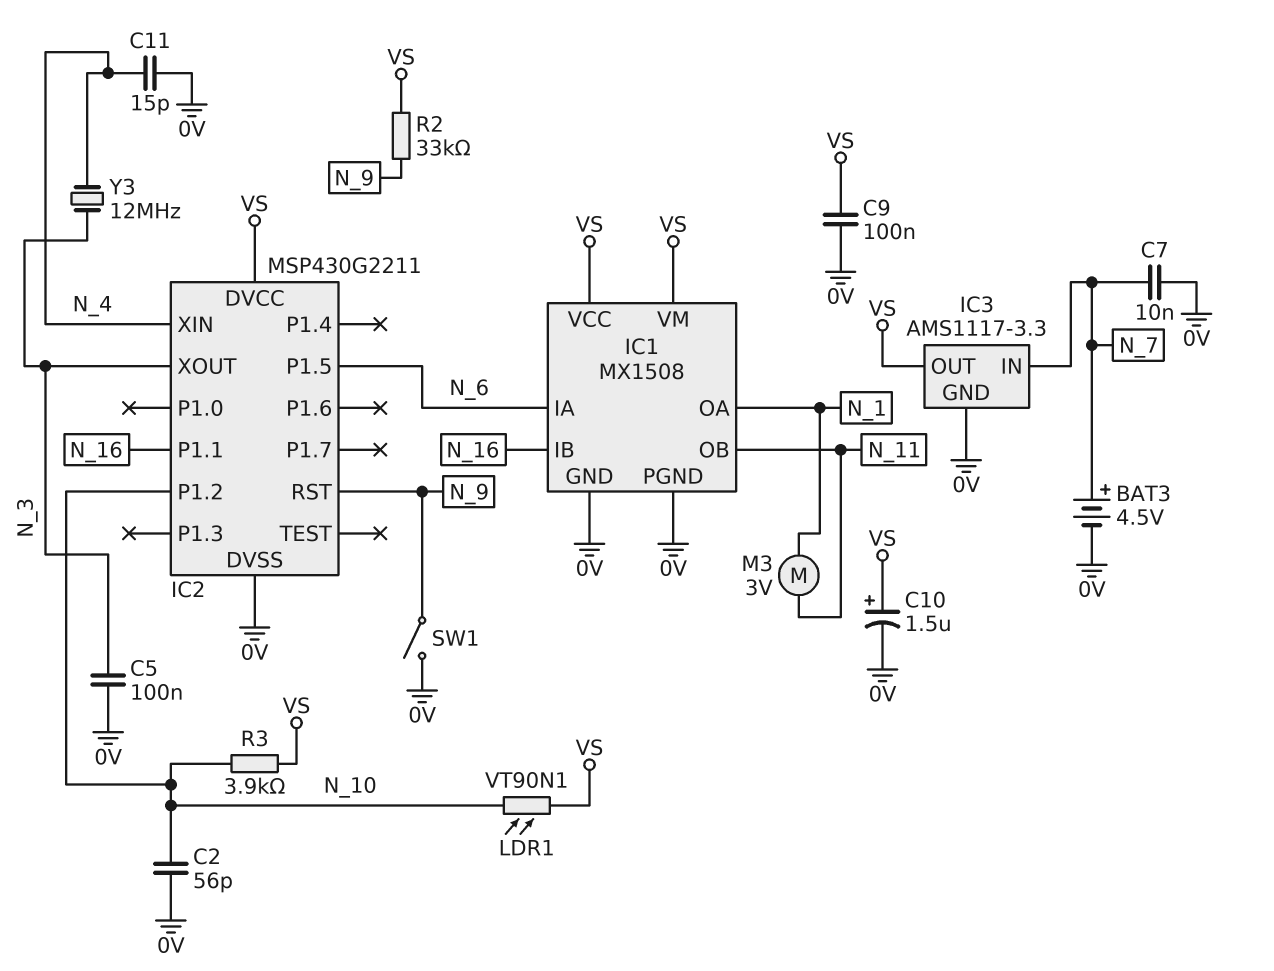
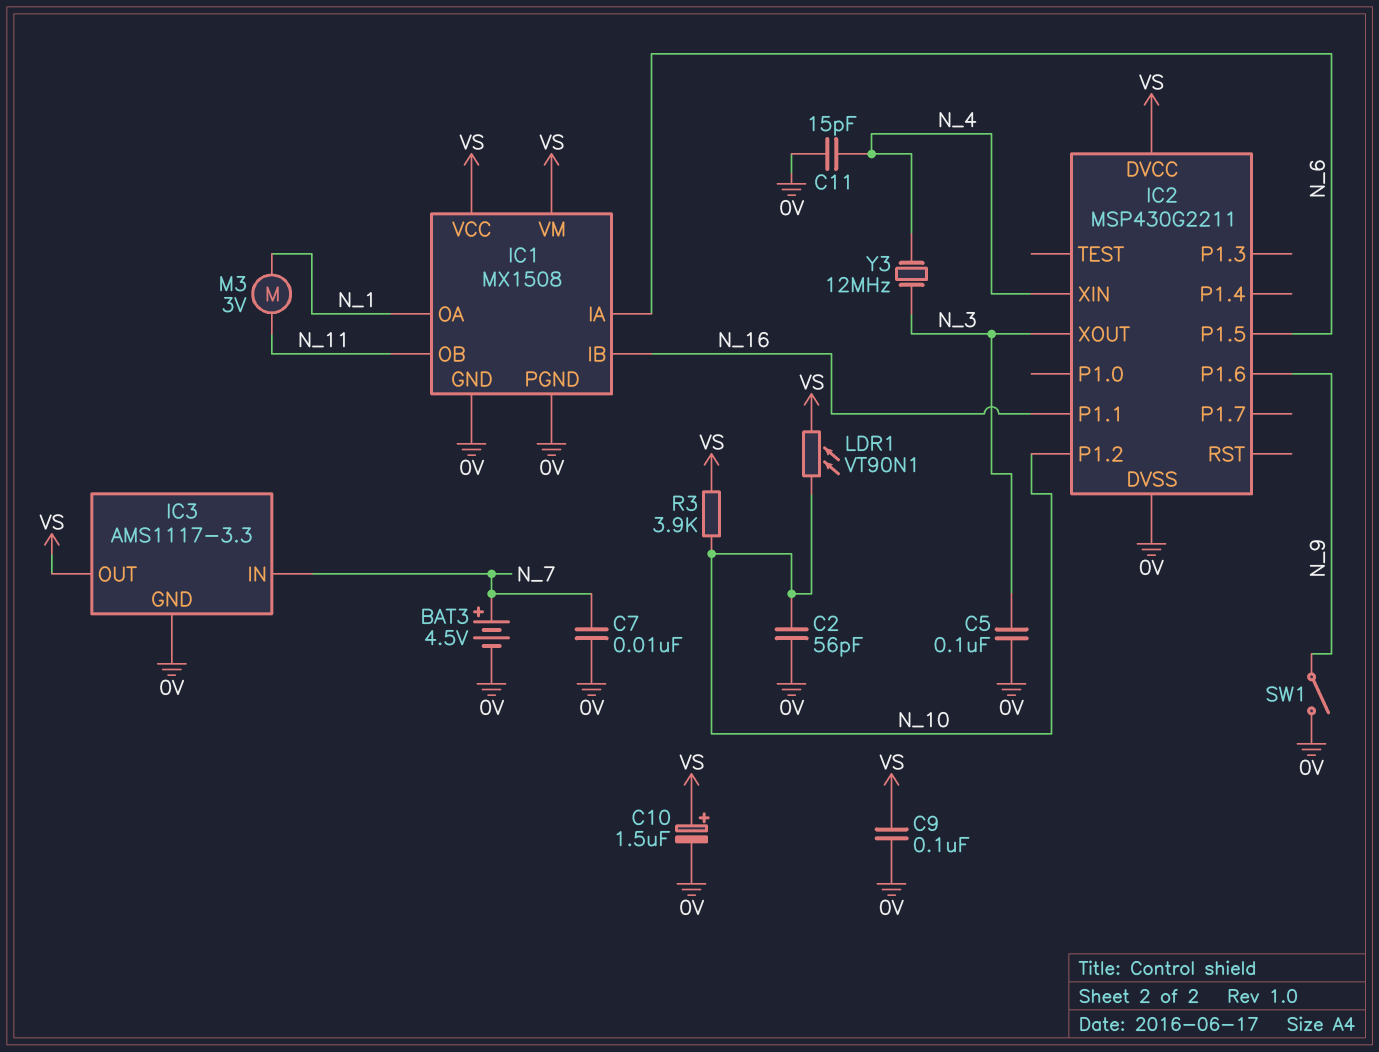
IC2 pin P1.6: none -> N_9
IC2 pin RST: N_9 -> none
R2: 33k (N_9, VS) -> none

